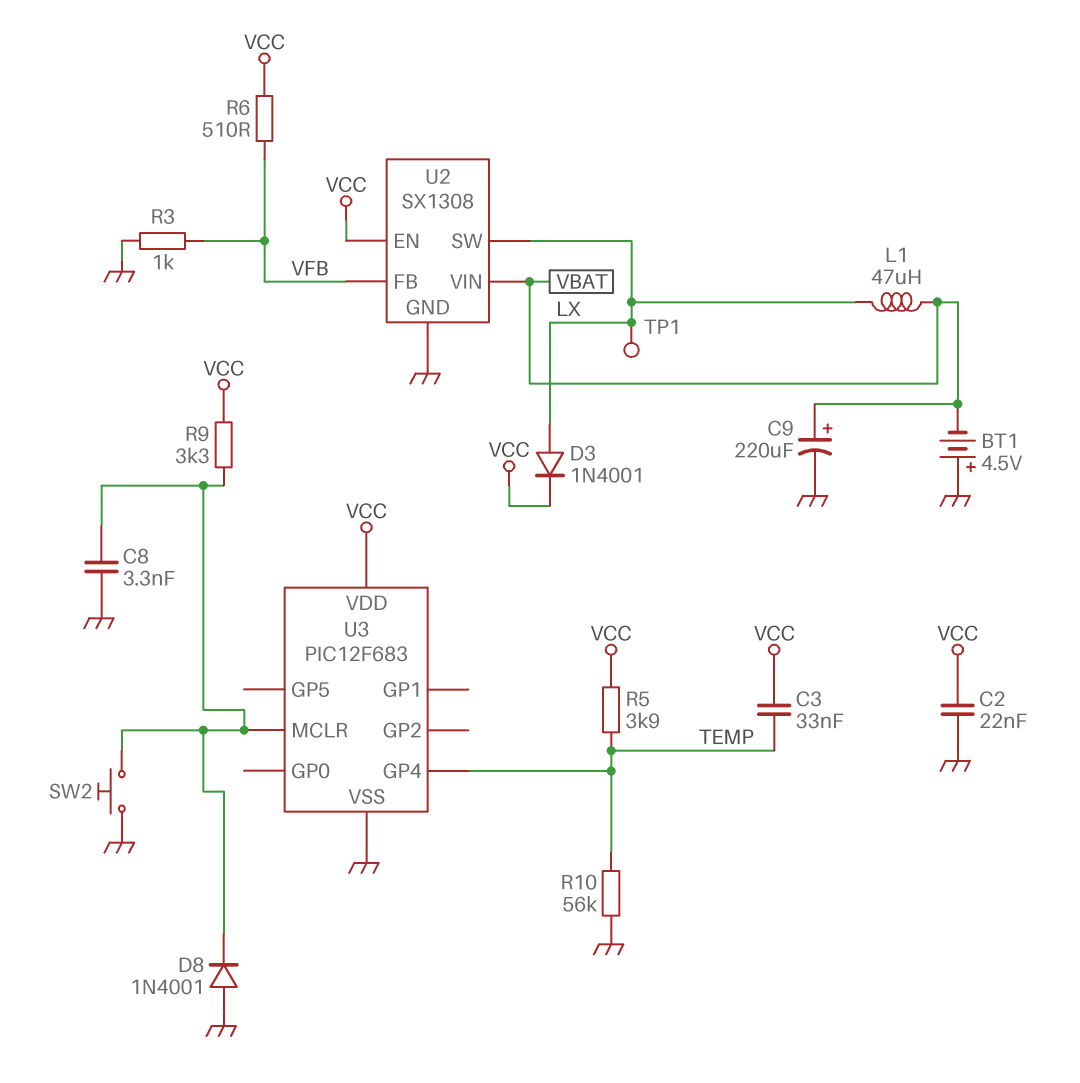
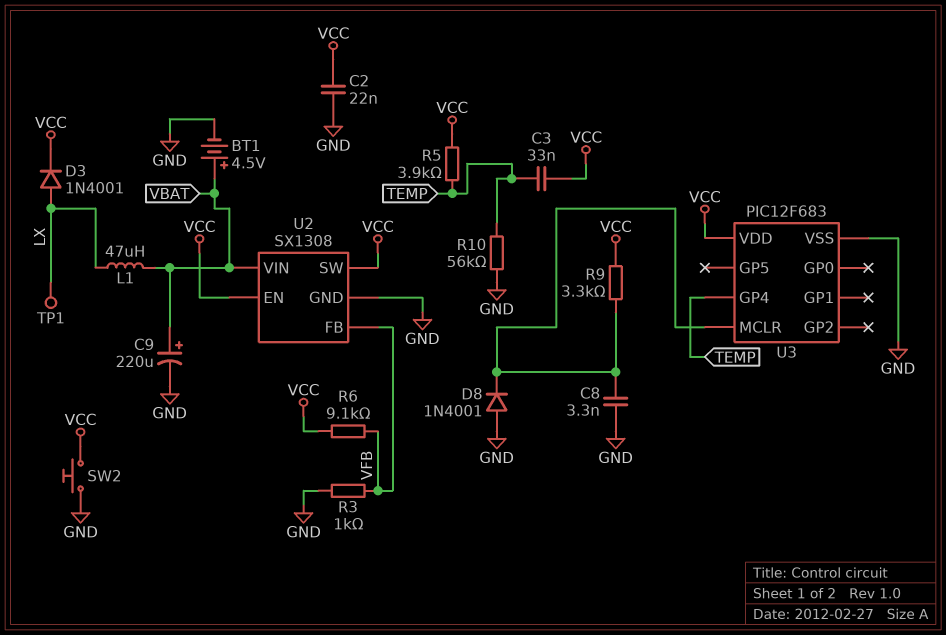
BT1: 4.5V (plus GND, minus VBAT) -> 4.5V (plus VBAT, minus GND)
R6: 510 (VCC, VFB) -> 9.1k (VCC, VFB)
SW2: button (GND, U3/MCLR) -> button (GND, VCC)
U2 pin SW: LX -> VCC

